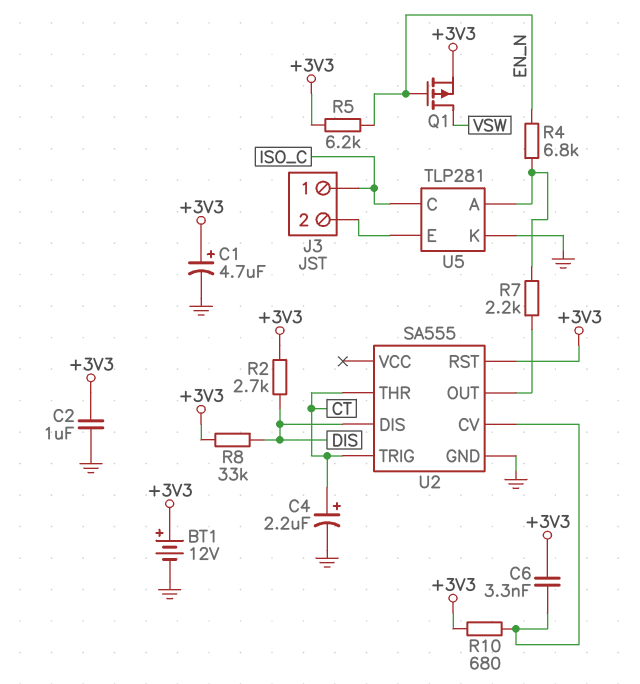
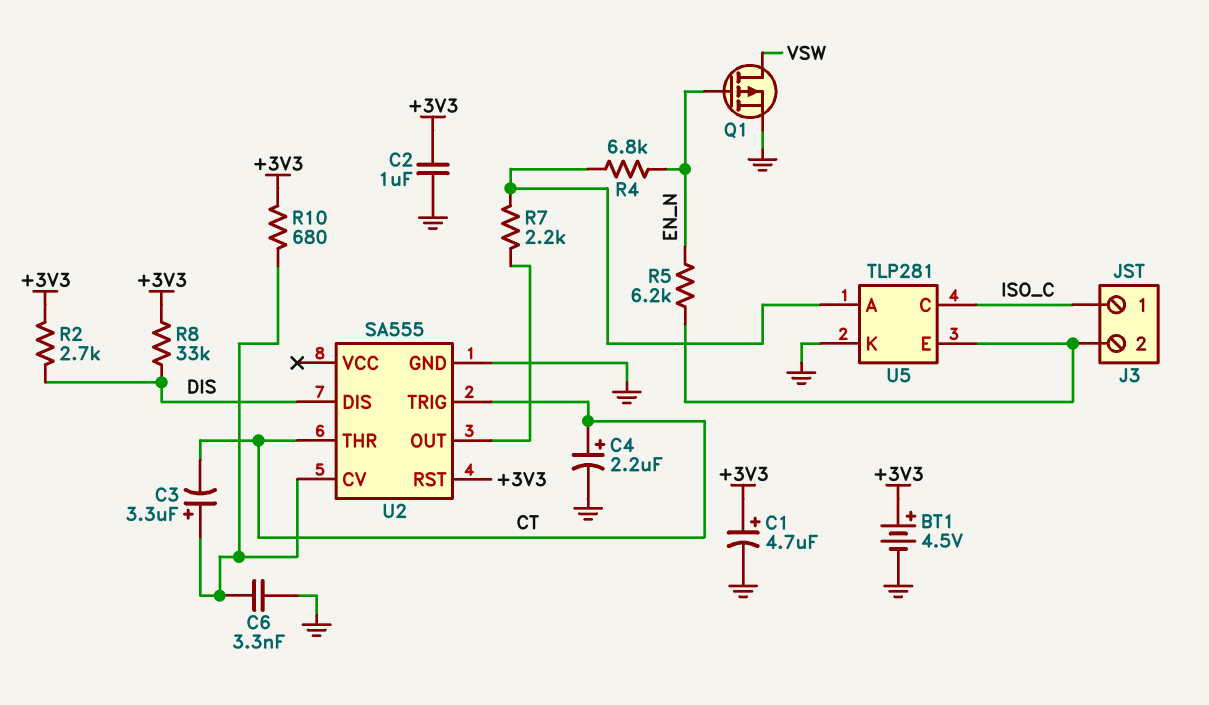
BT1: 12V (plus +3V3, minus GND) -> 4.5V (plus +3V3, minus GND)
C3: none -> 3.3uF (plus U2/CV, minus CT)
C6: 3.3nF (+3V3, U2/CV) -> 3.3nF (GND, U2/CV)
Q1: PMOS (G EN_N, D VSW, S +3V3) -> PMOS (G EN_N, D VSW, S GND)
R5: 6.2k (+3V3, EN_N) -> 6.2k (EN_N, J3/2)

